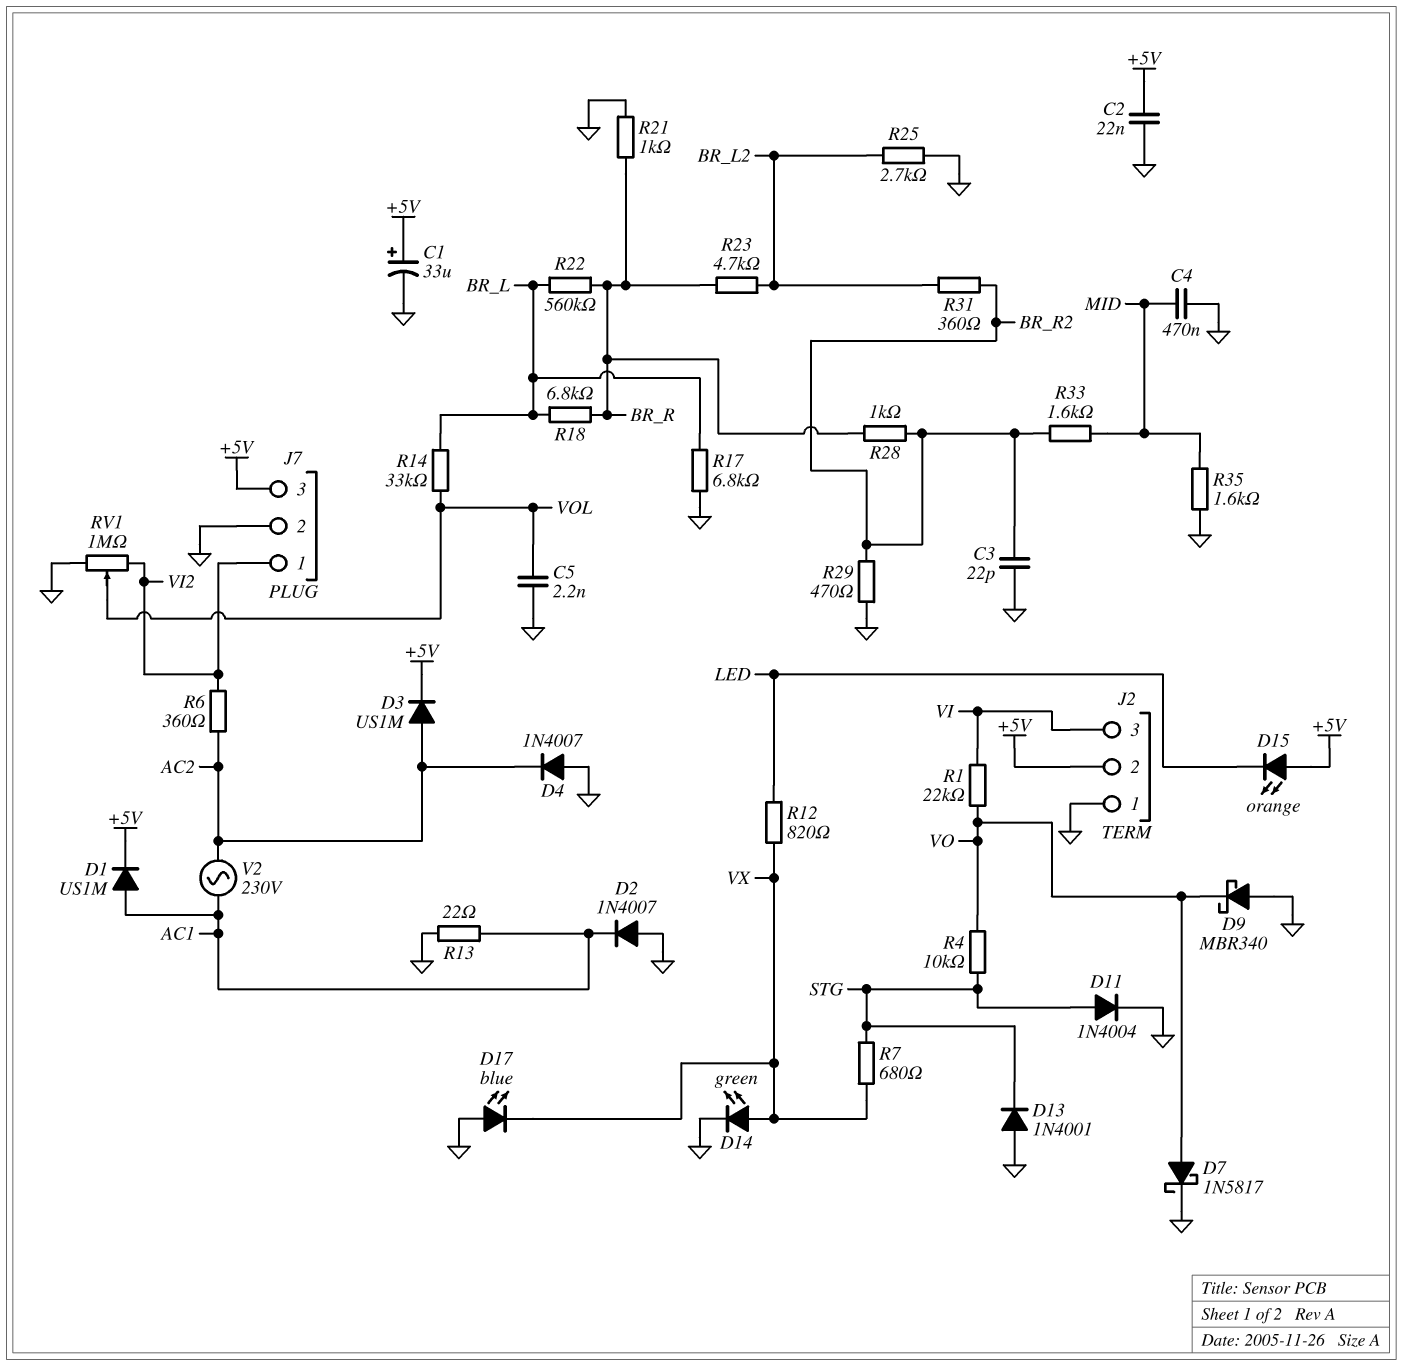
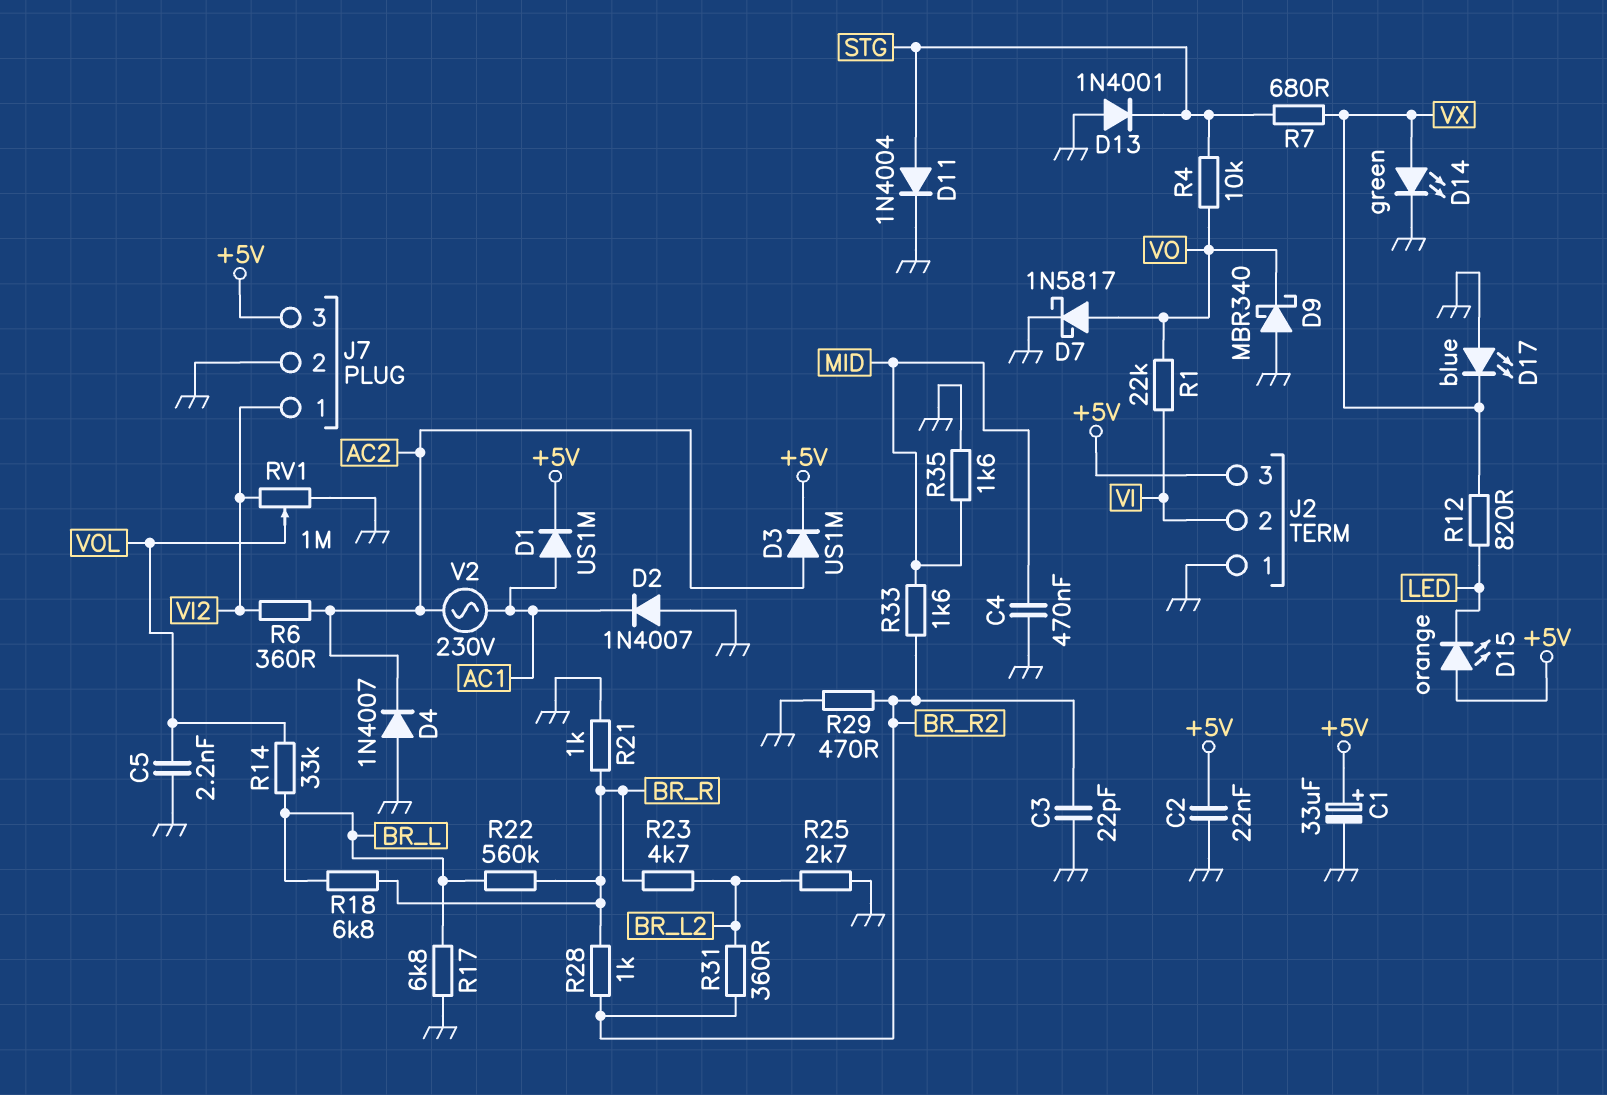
J2 pin 2: +5V -> VI
J2 pin 3: VI -> +5V
R13: 22 (AC1, GND) -> none

